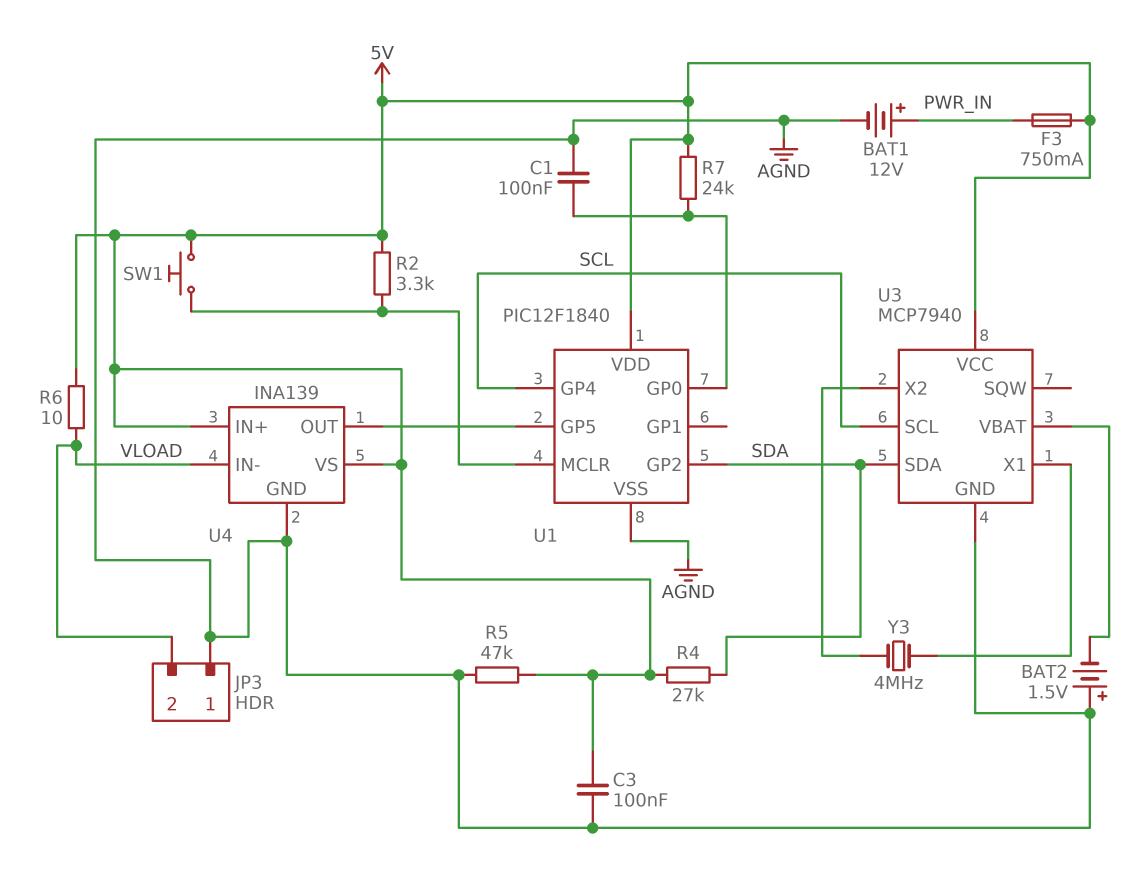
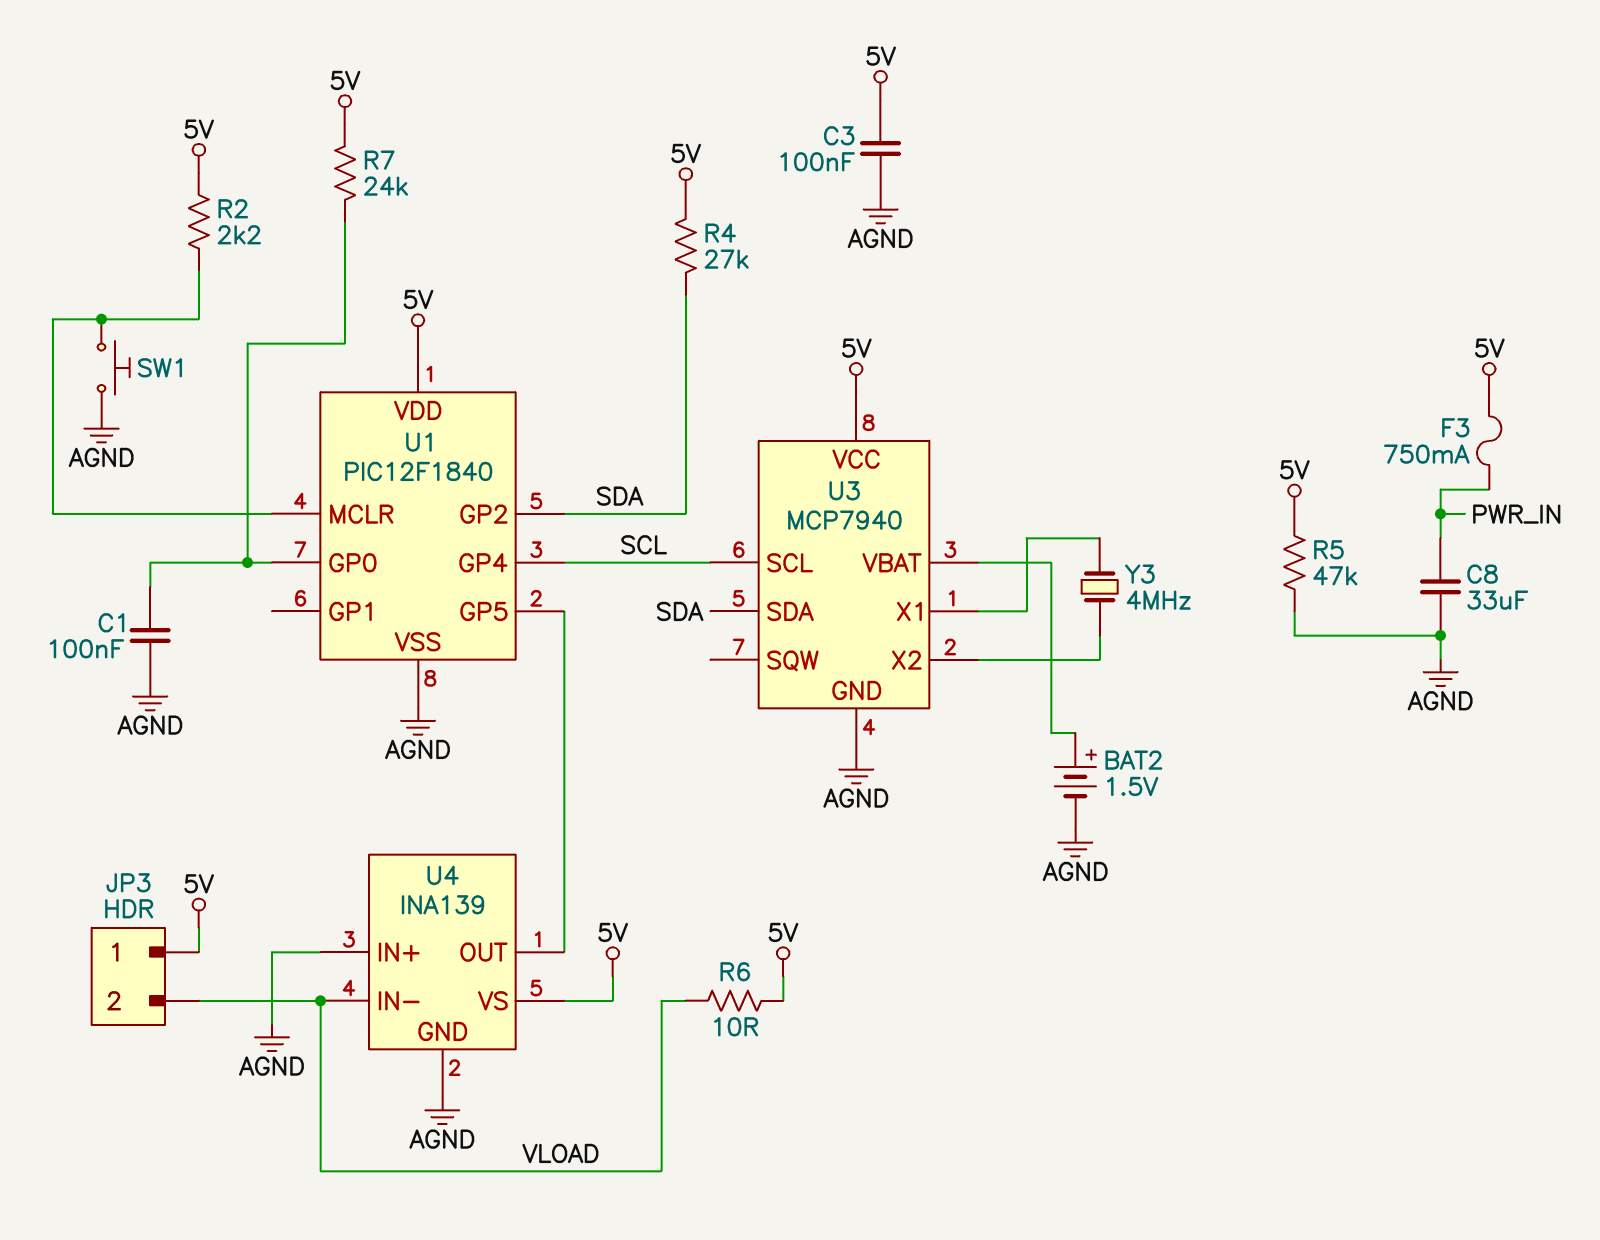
BAT1: 12V (plus PWR_IN, minus AGND) -> none
BAT2: 1.5V (plus AGND, minus U3/VBAT) -> 1.5V (plus U3/VBAT, minus AGND)
C8: none -> 33uF (AGND, PWR_IN)
JP3 pin 1: AGND -> 5V
R2: 3.3k (5V, U1/MCLR) -> 2.2k (5V, U1/MCLR)
SW1: button (5V, U1/MCLR) -> button (AGND, U1/MCLR)
U4 pin IN+: 5V -> AGND

